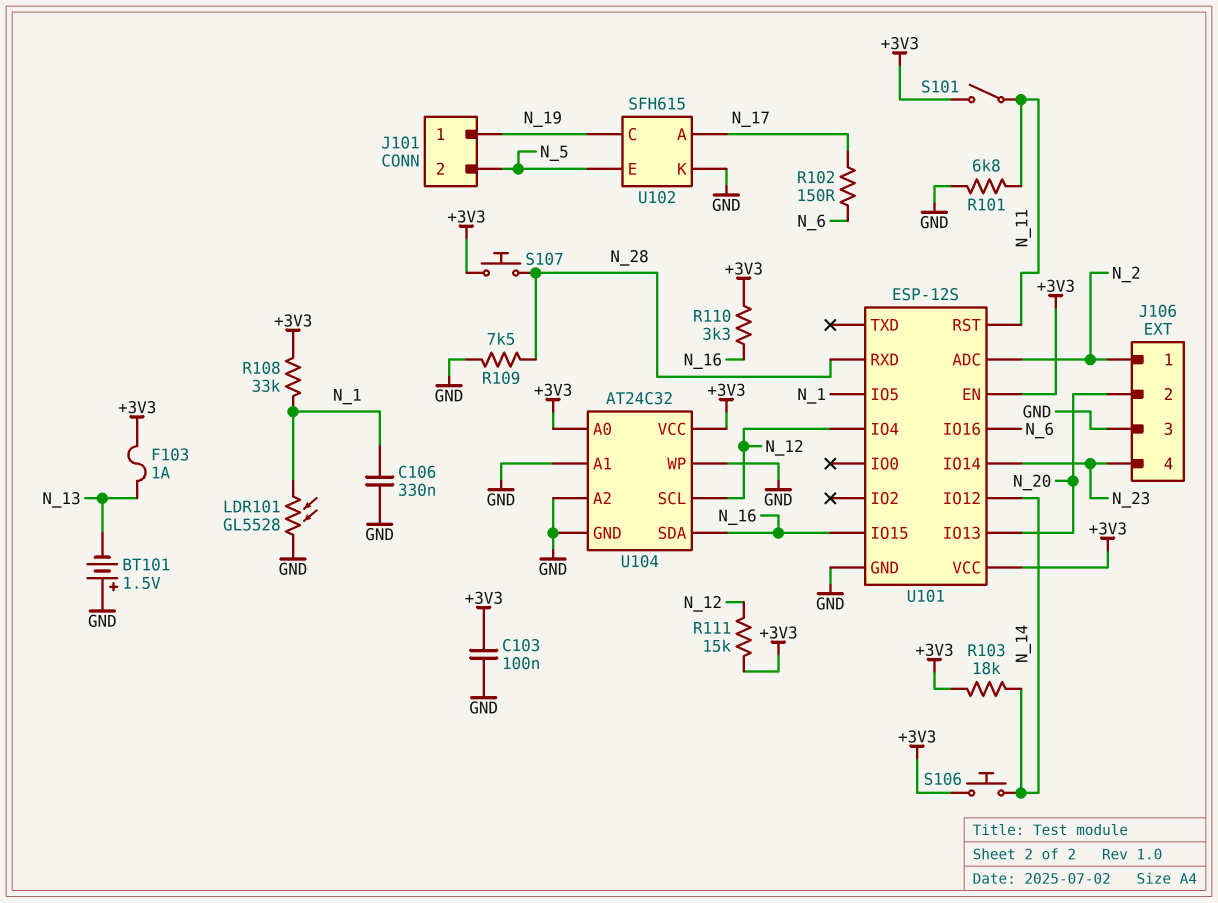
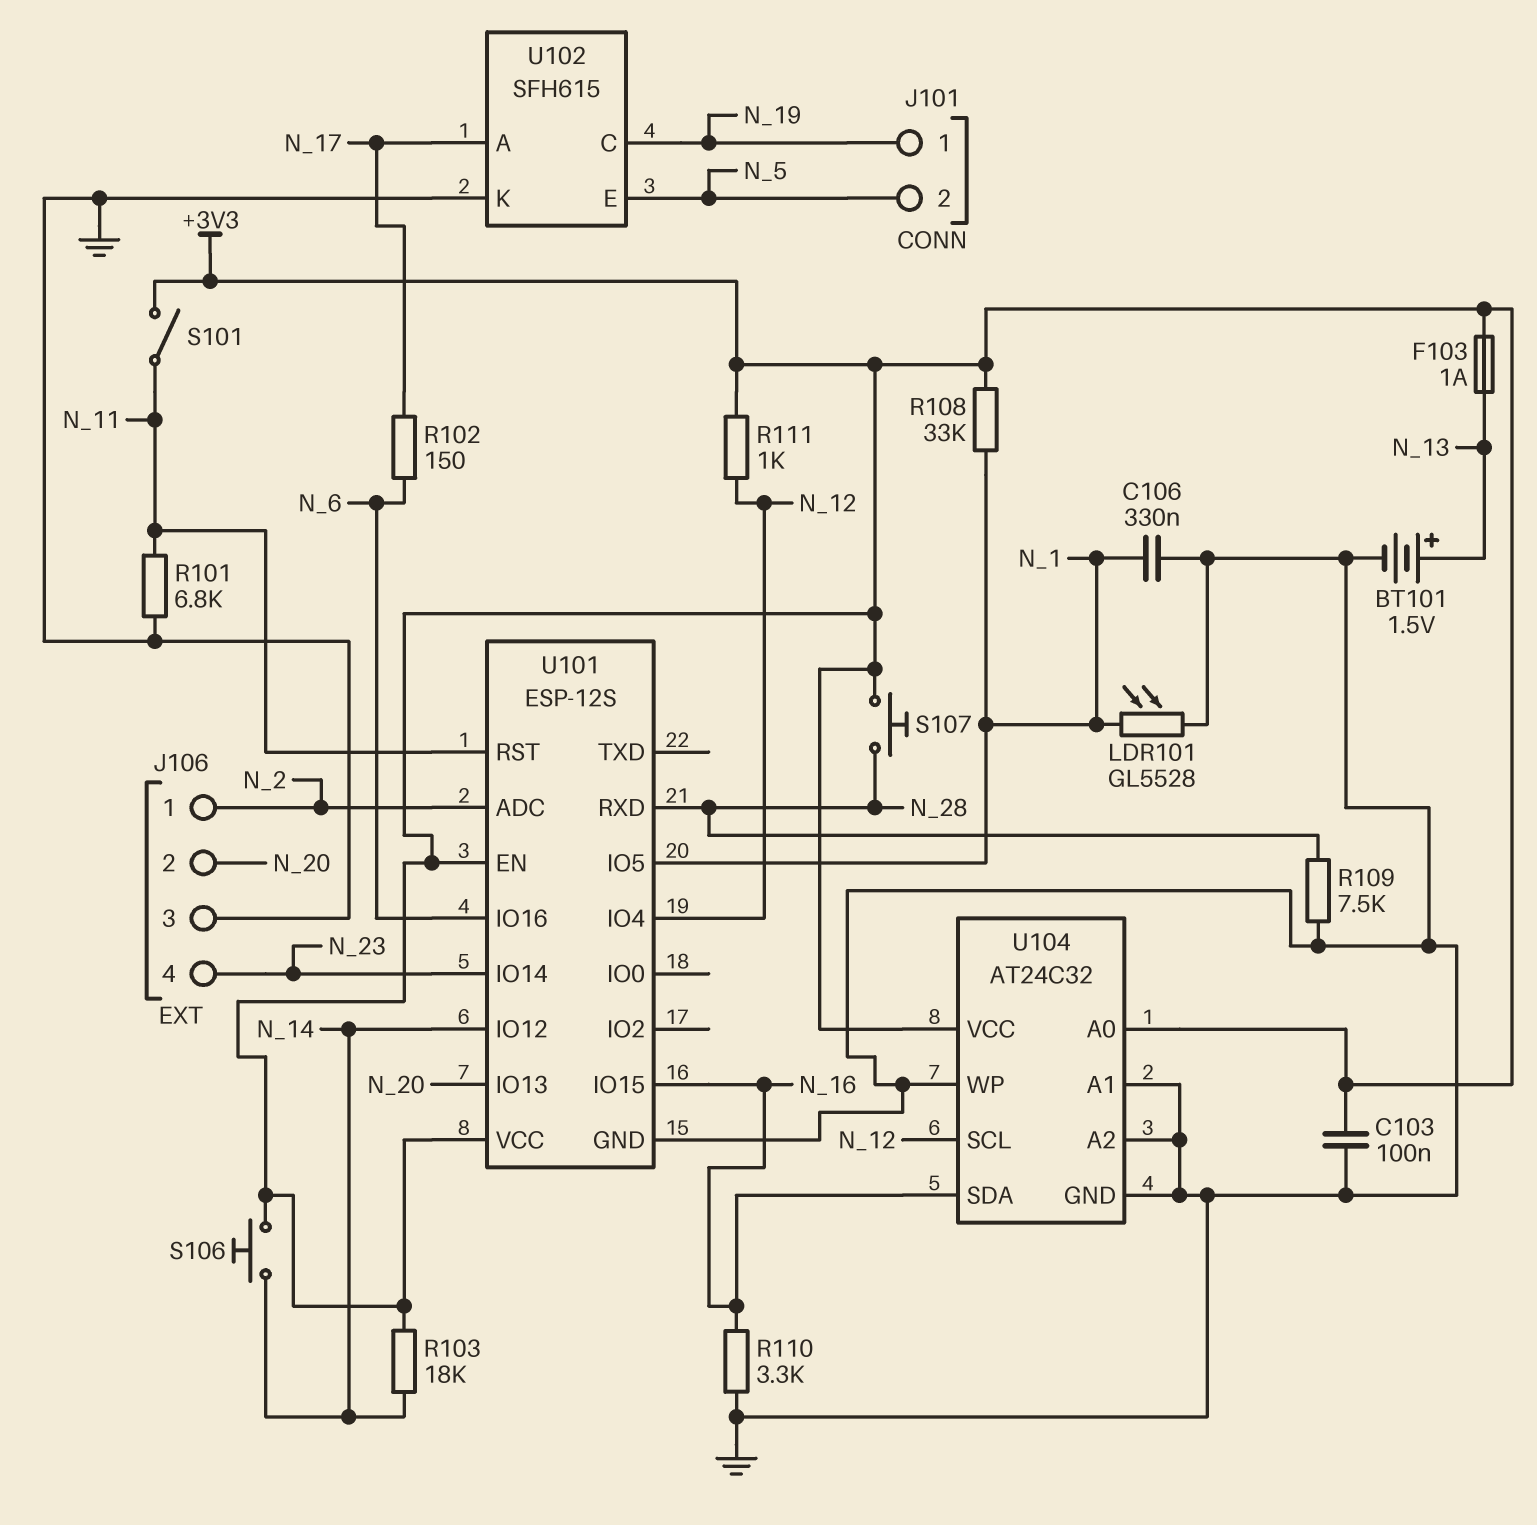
BT101: 1.5V (plus GND, minus N_13) -> 1.5V (plus N_13, minus GND)
R110: 3.3k (+3V3, N_16) -> 3.3k (GND, N_16)
R111: 15k (+3V3, N_12) -> 1k (+3V3, N_12)

